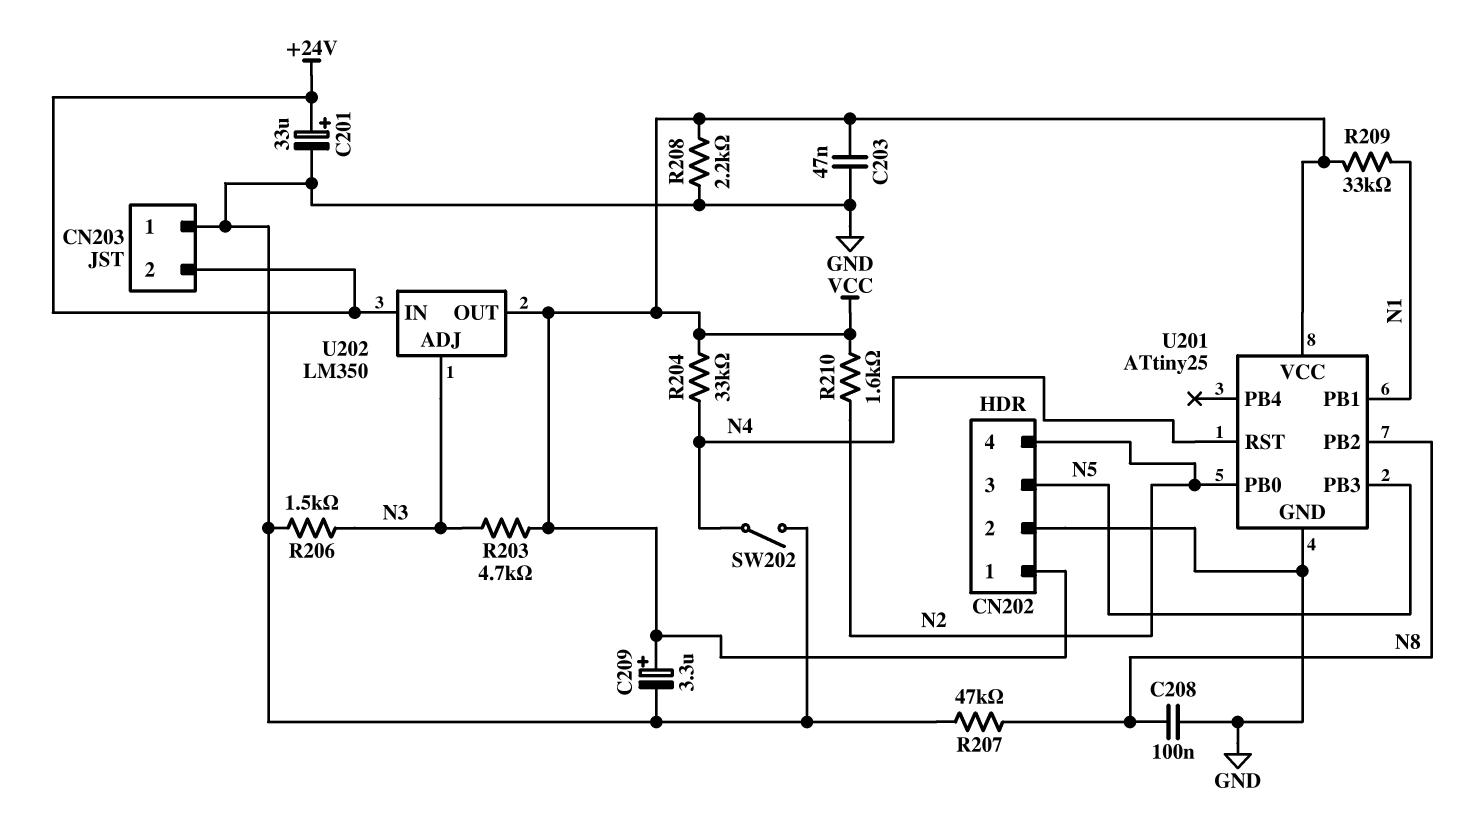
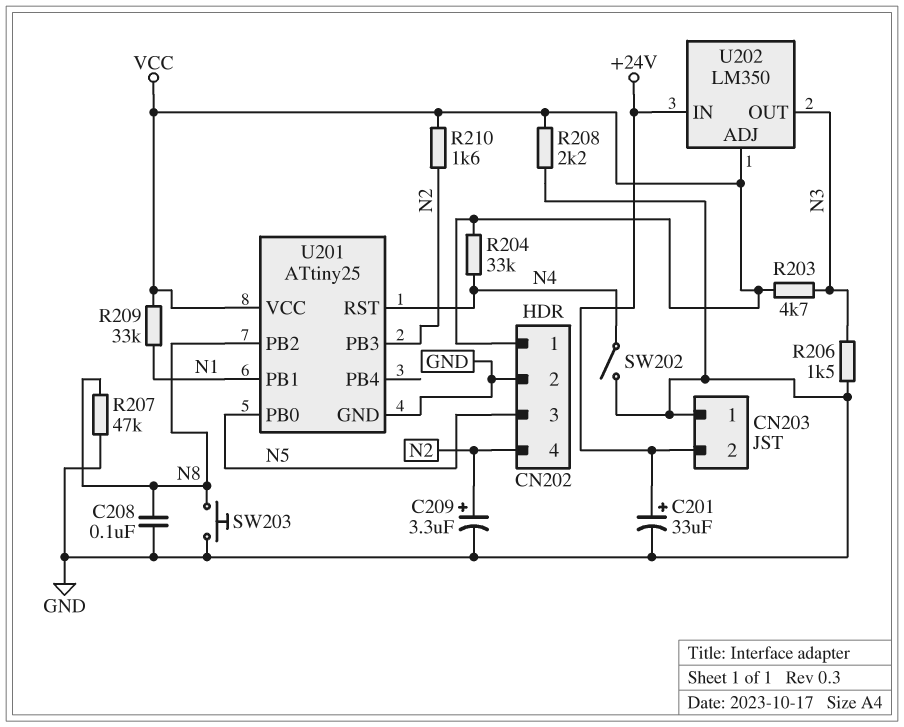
C203: 47nF (GND, VCC) -> none
C209: 3.3uF (plus VCC, minus GND) -> 3.3uF (plus N2, minus GND)
SW203: none -> button (GND, N8)
U201 pin PB0: N2 -> N5
U201 pin PB3: N5 -> N2
U202 pin ADJ: N3 -> VCC
U202 pin OUT: VCC -> N3

